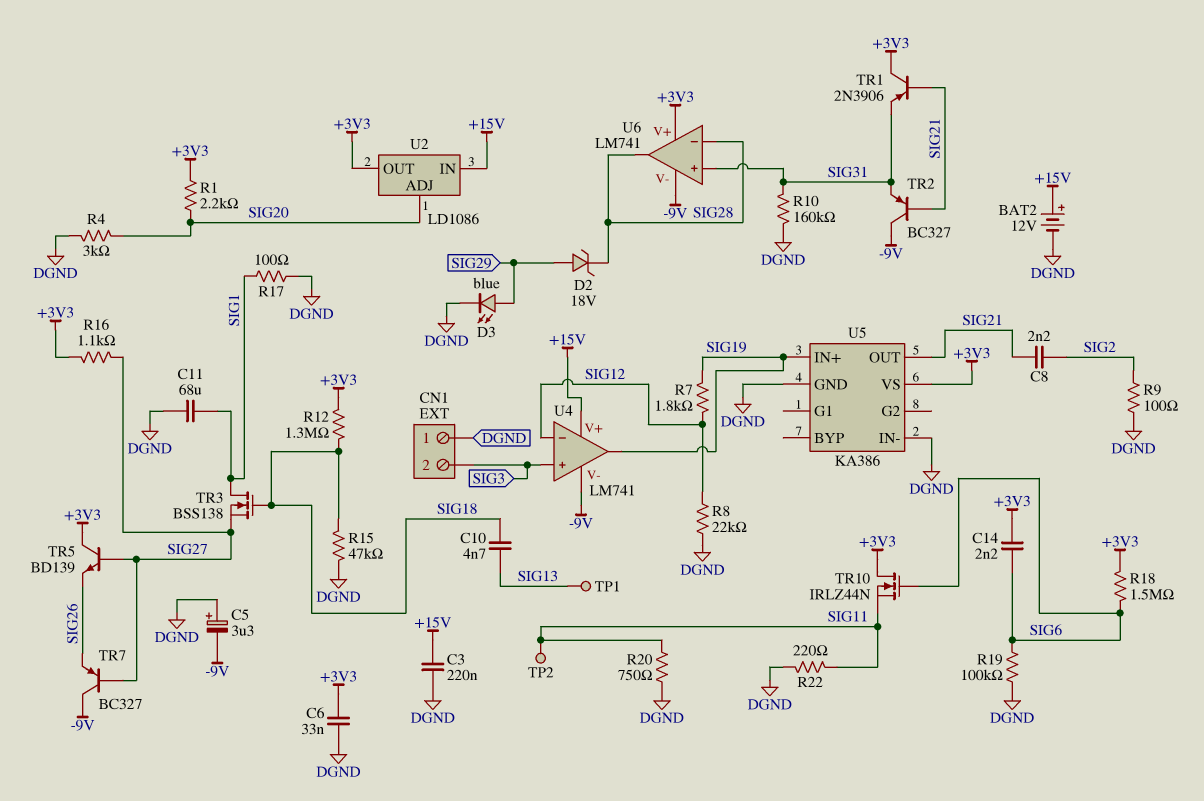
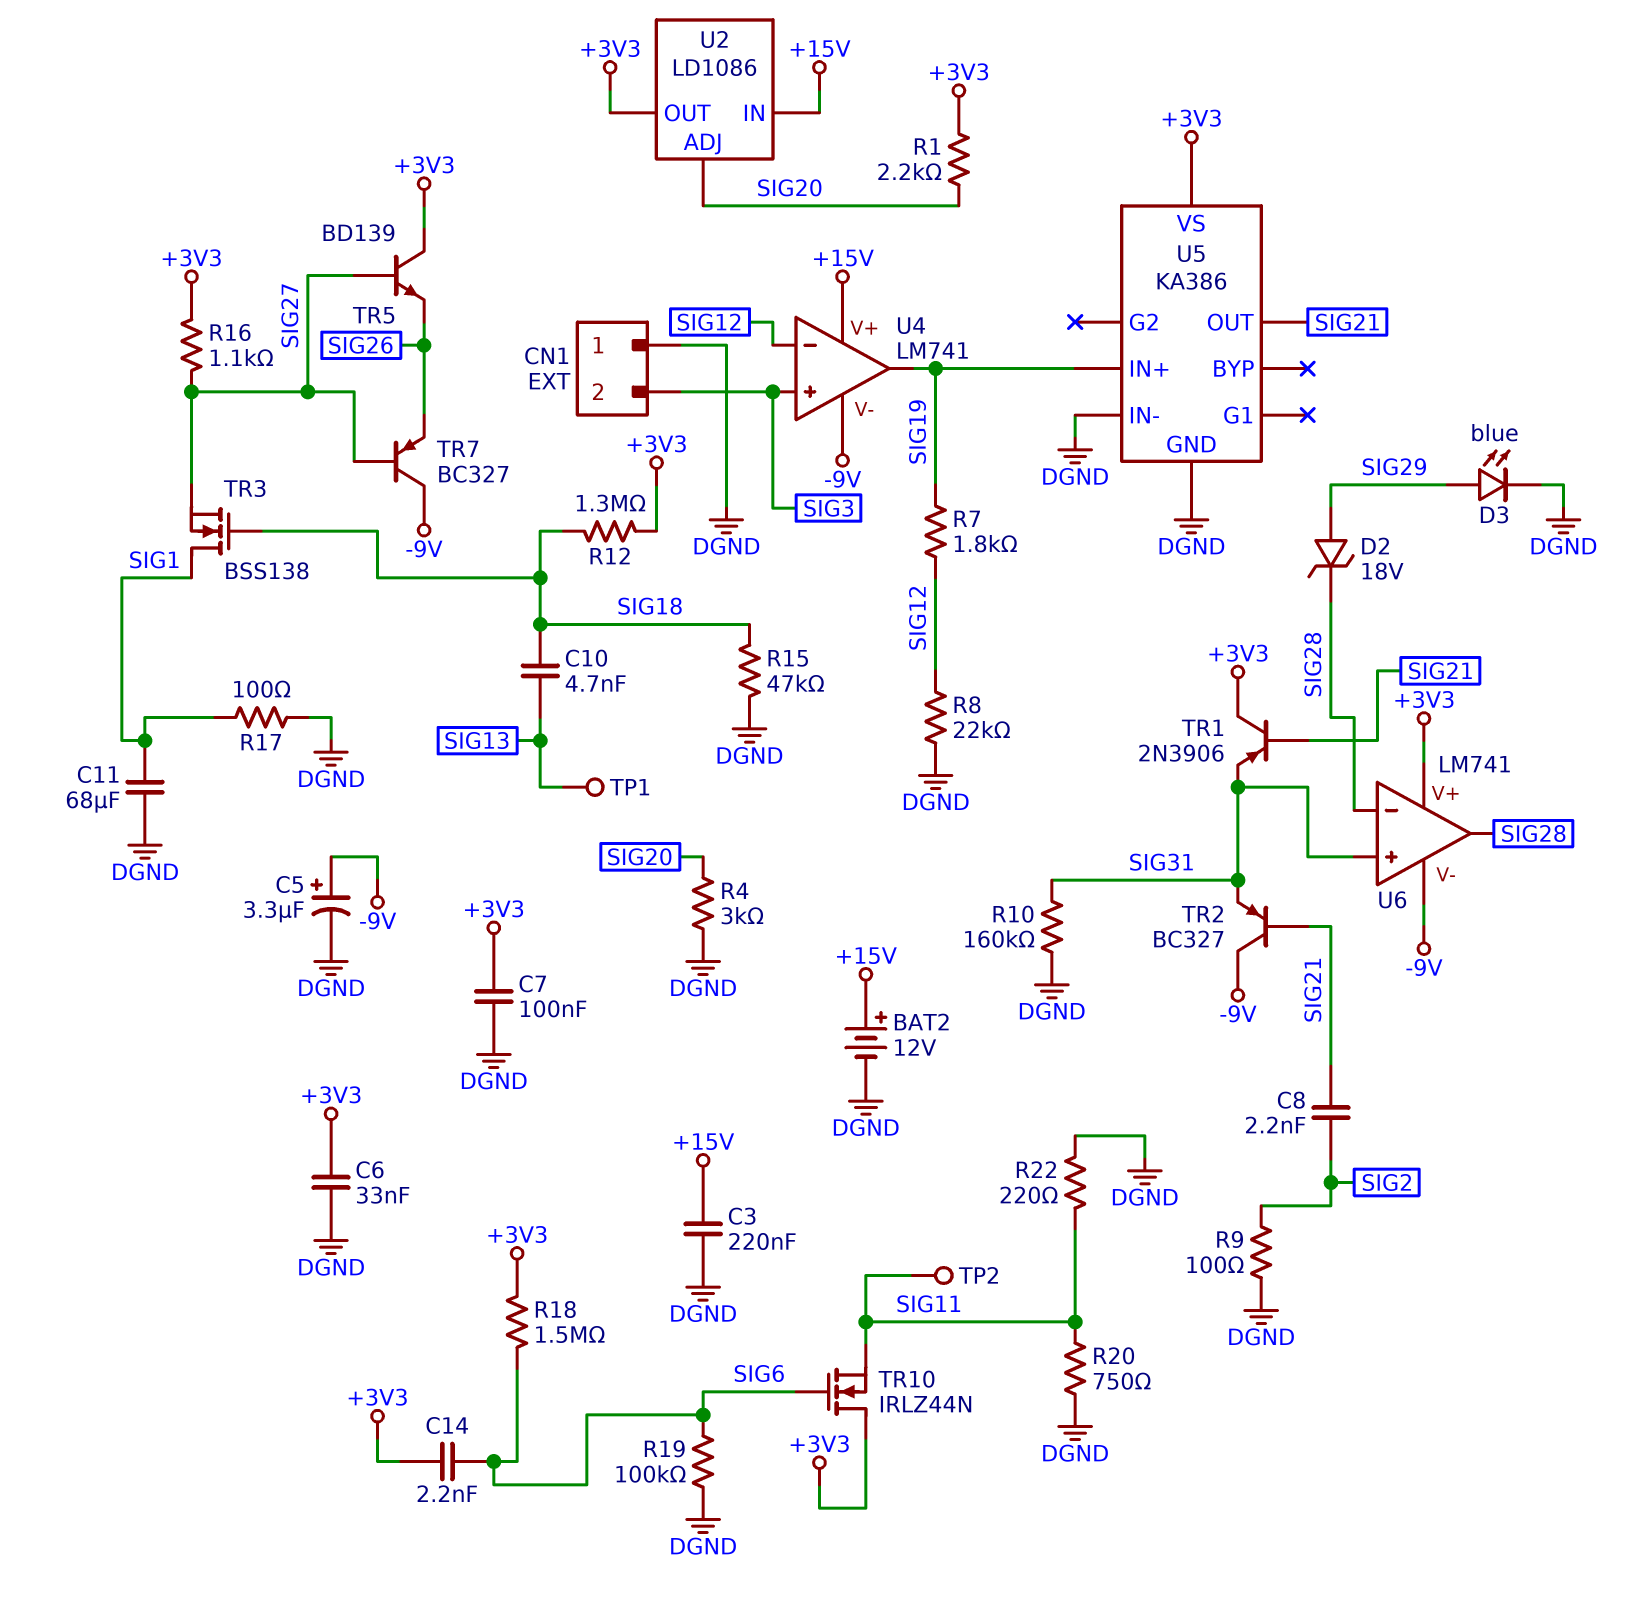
C5: 3.3uF (plus DGND, minus -9V) -> 3.3uF (plus -9V, minus DGND)
C7: none -> 100nF (+3V3, DGND)

